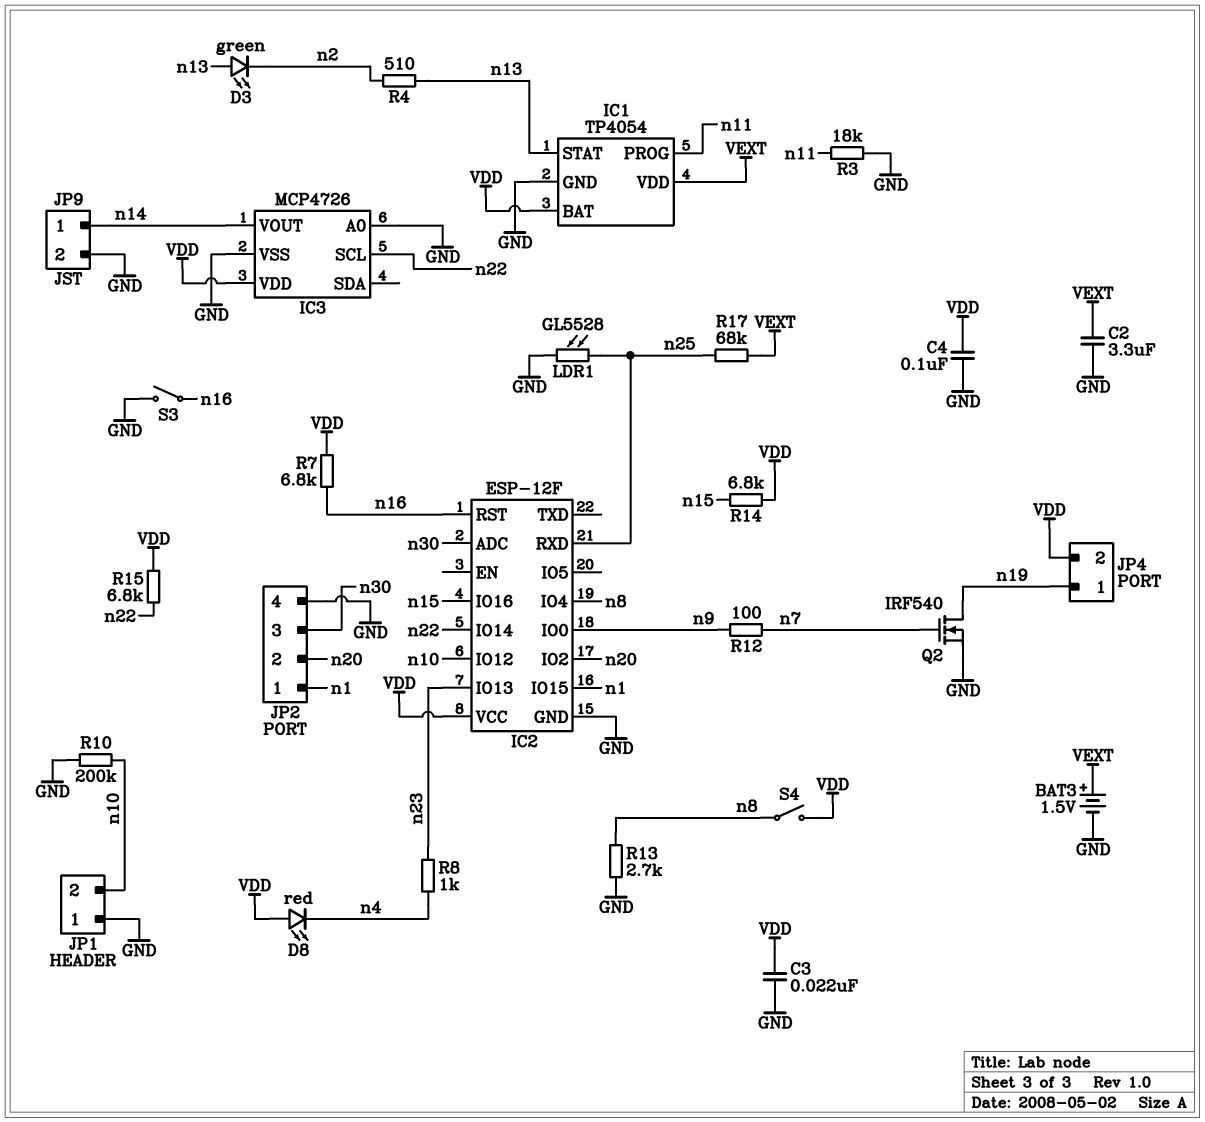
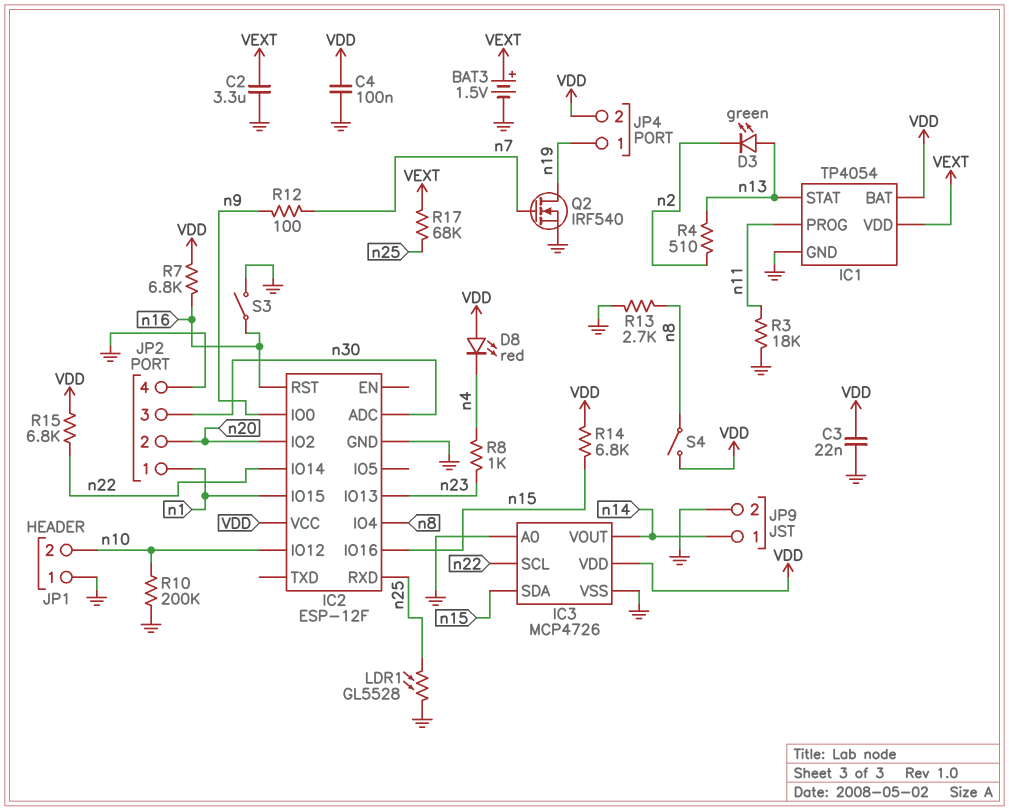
IC3 pin SDA: none -> n15

